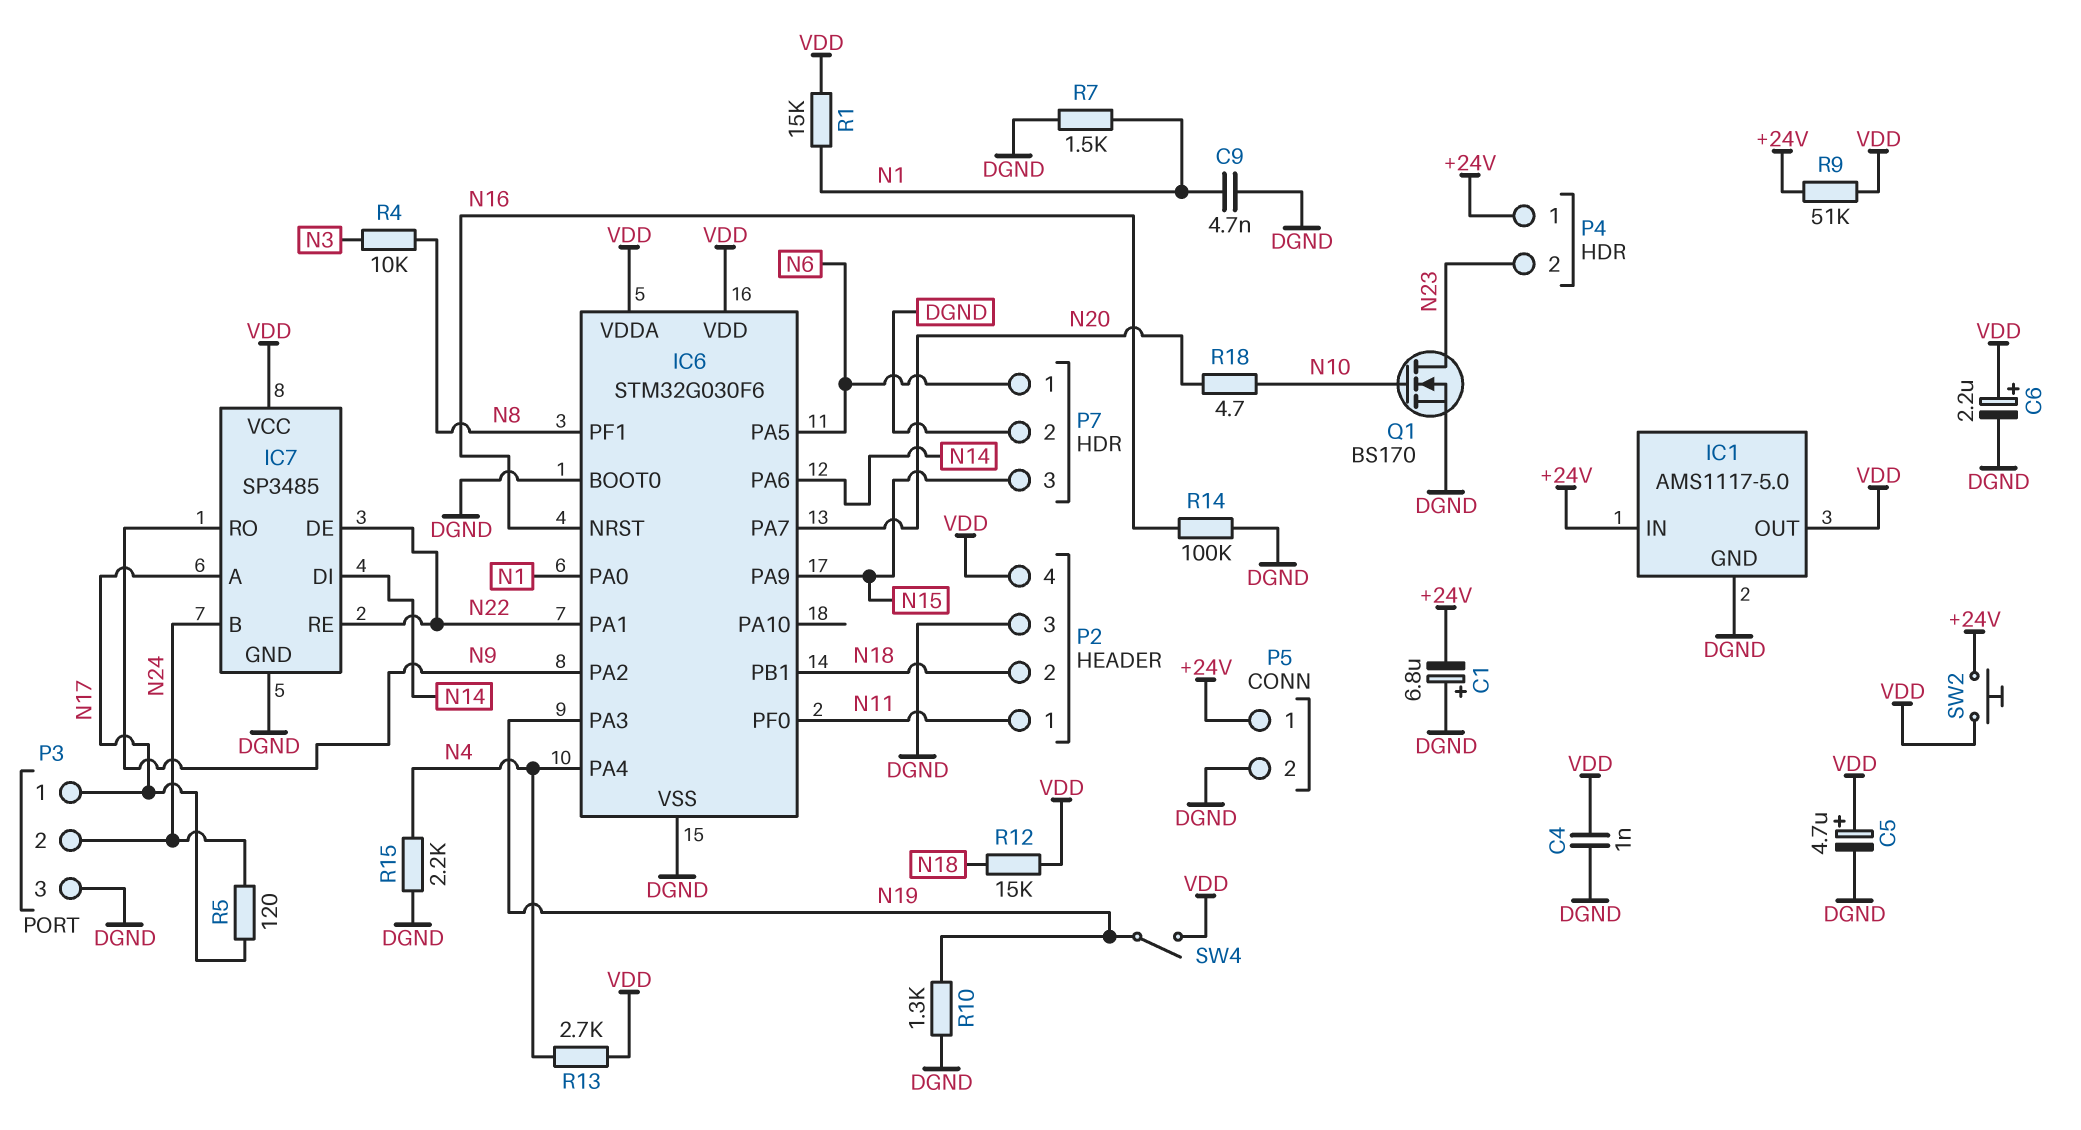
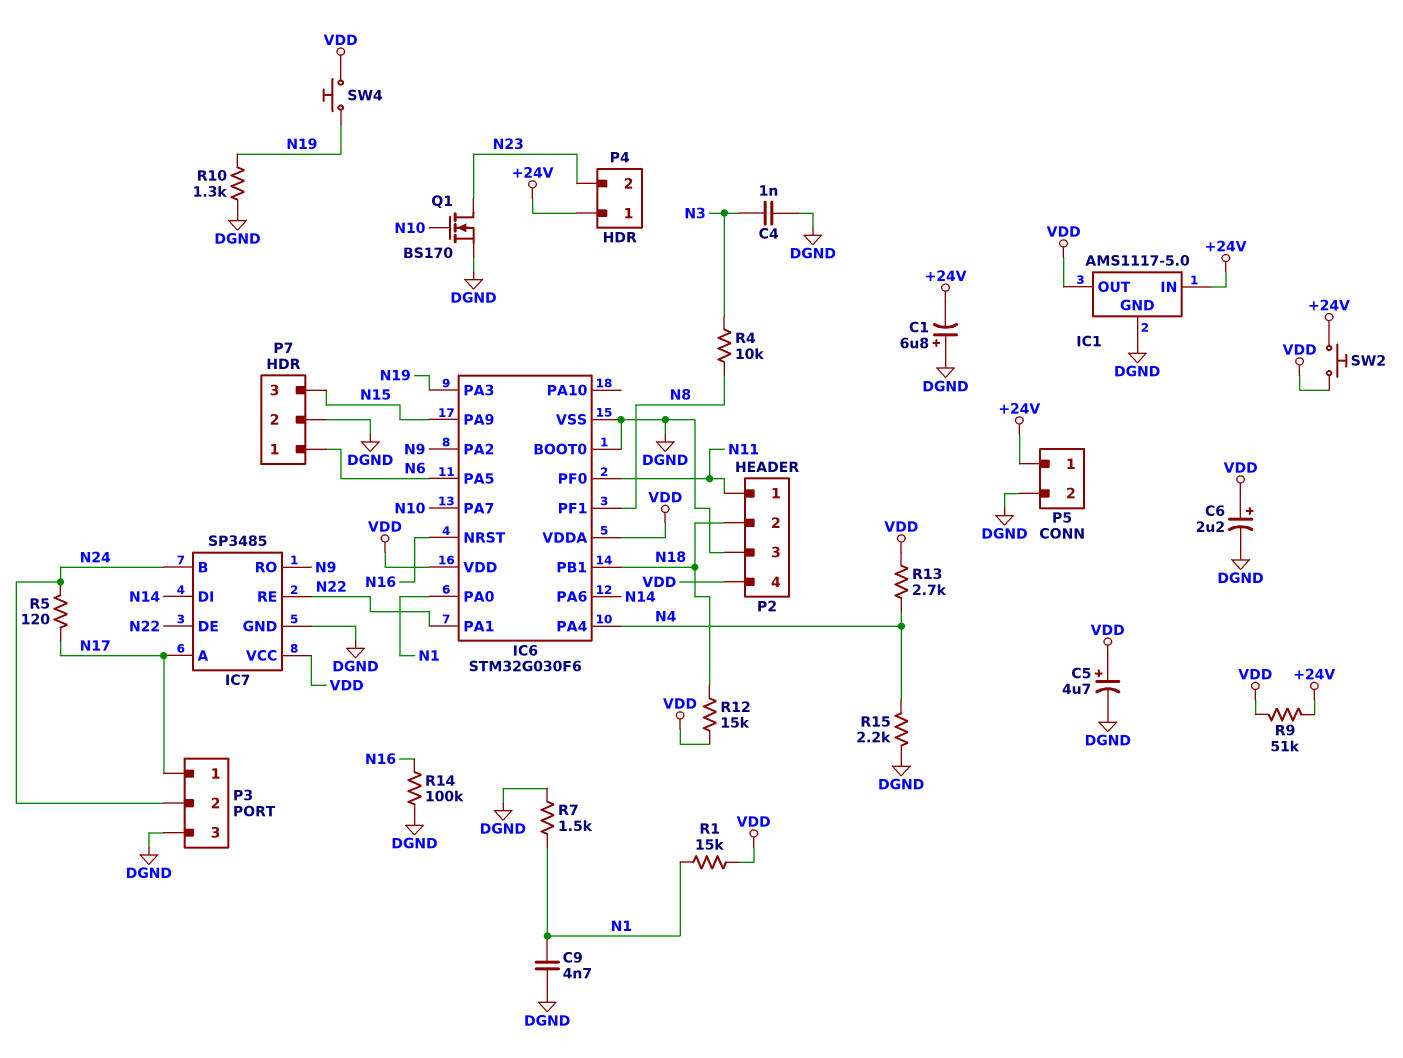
C4: 1nF (DGND, VDD) -> 1nF (DGND, N3)
IC6 pin PA7: N20 -> N10
R18: 4.7 (N10, N20) -> none
SW4: switch (N19, VDD) -> button (N19, VDD)

